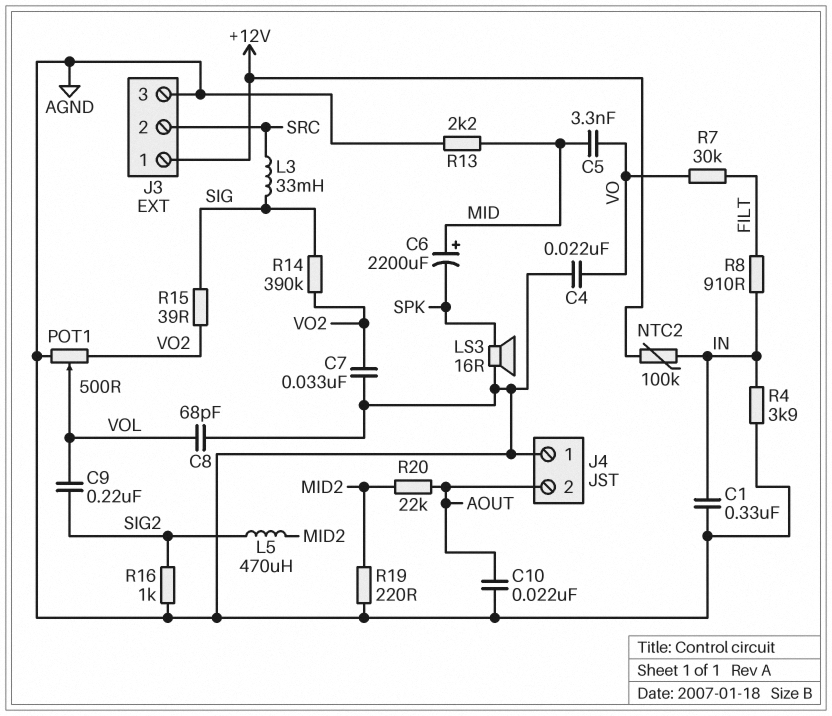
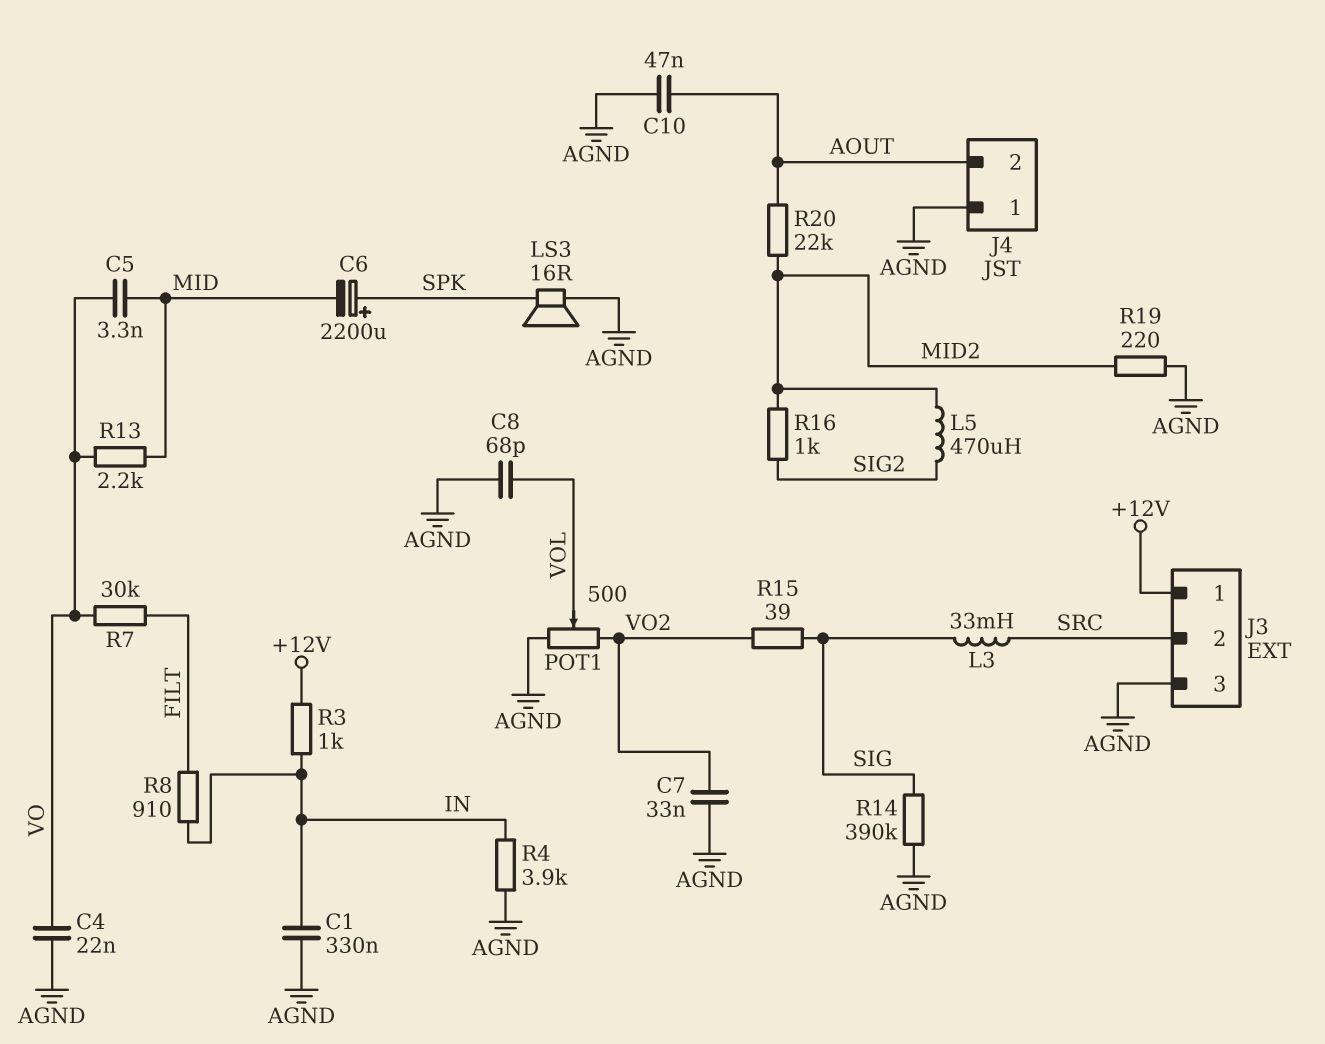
C6: 2200uF (plus MID, minus SPK) -> 2200uF (plus SPK, minus MID)
C9: 220nF (SIG2, VOL) -> none
C10: 22nF (AGND, AOUT) -> 47nF (AGND, AOUT)
NTC2: 100k (+12V, IN) -> none
R3: none -> 1k (+12V, IN)
R13: 2.2k (AGND, MID) -> 2.2k (MID, VO)
R14: 390k (SIG, VO2) -> 390k (AGND, SIG)
R16: 1k (AGND, SIG2) -> 1k (MID2, SIG2)

